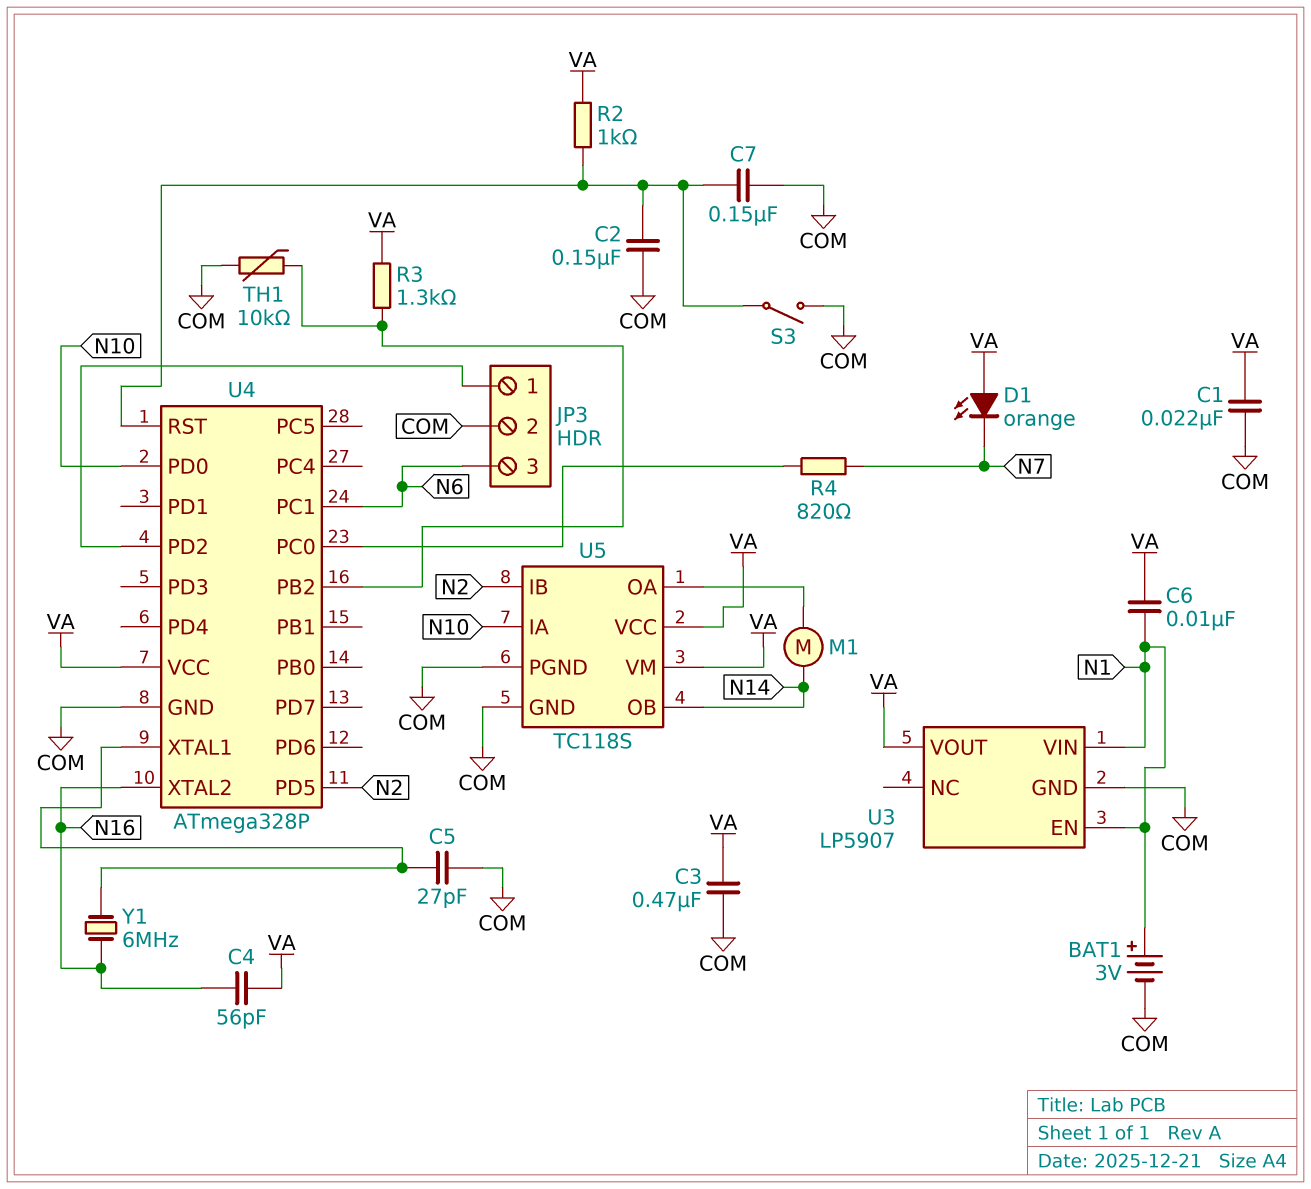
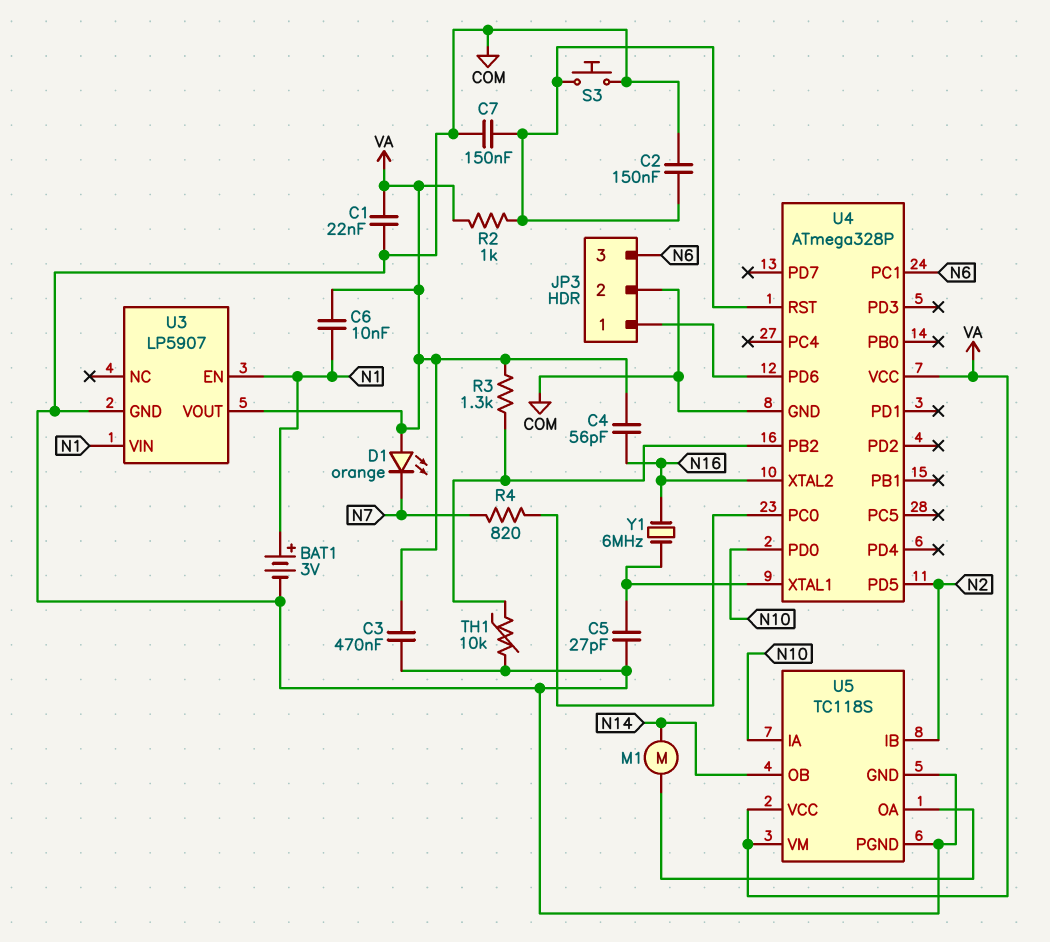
S3: switch (COM, U4/RST) -> button (COM, U4/RST)
U4 pin PD2: JP3/1 -> none
U4 pin PD6: none -> JP3/1

